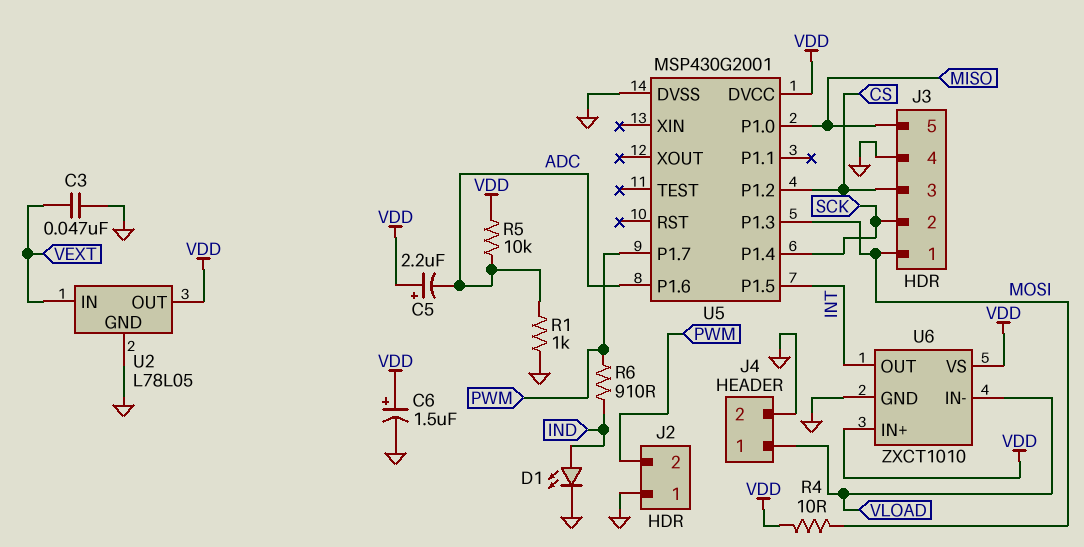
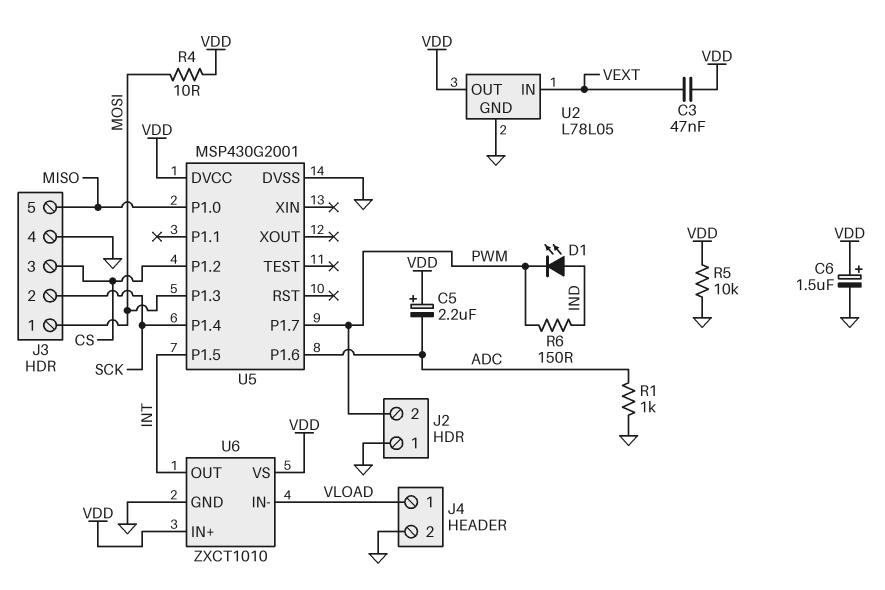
C3: 47nF (GND, VEXT) -> 47nF (VDD, VEXT)
D1: LED (A IND, K GND) -> LED (A IND, K PWM)
R5: 10k (ADC, VDD) -> 10k (GND, VDD)
R6: 910 (IND, PWM) -> 150 (IND, PWM)

